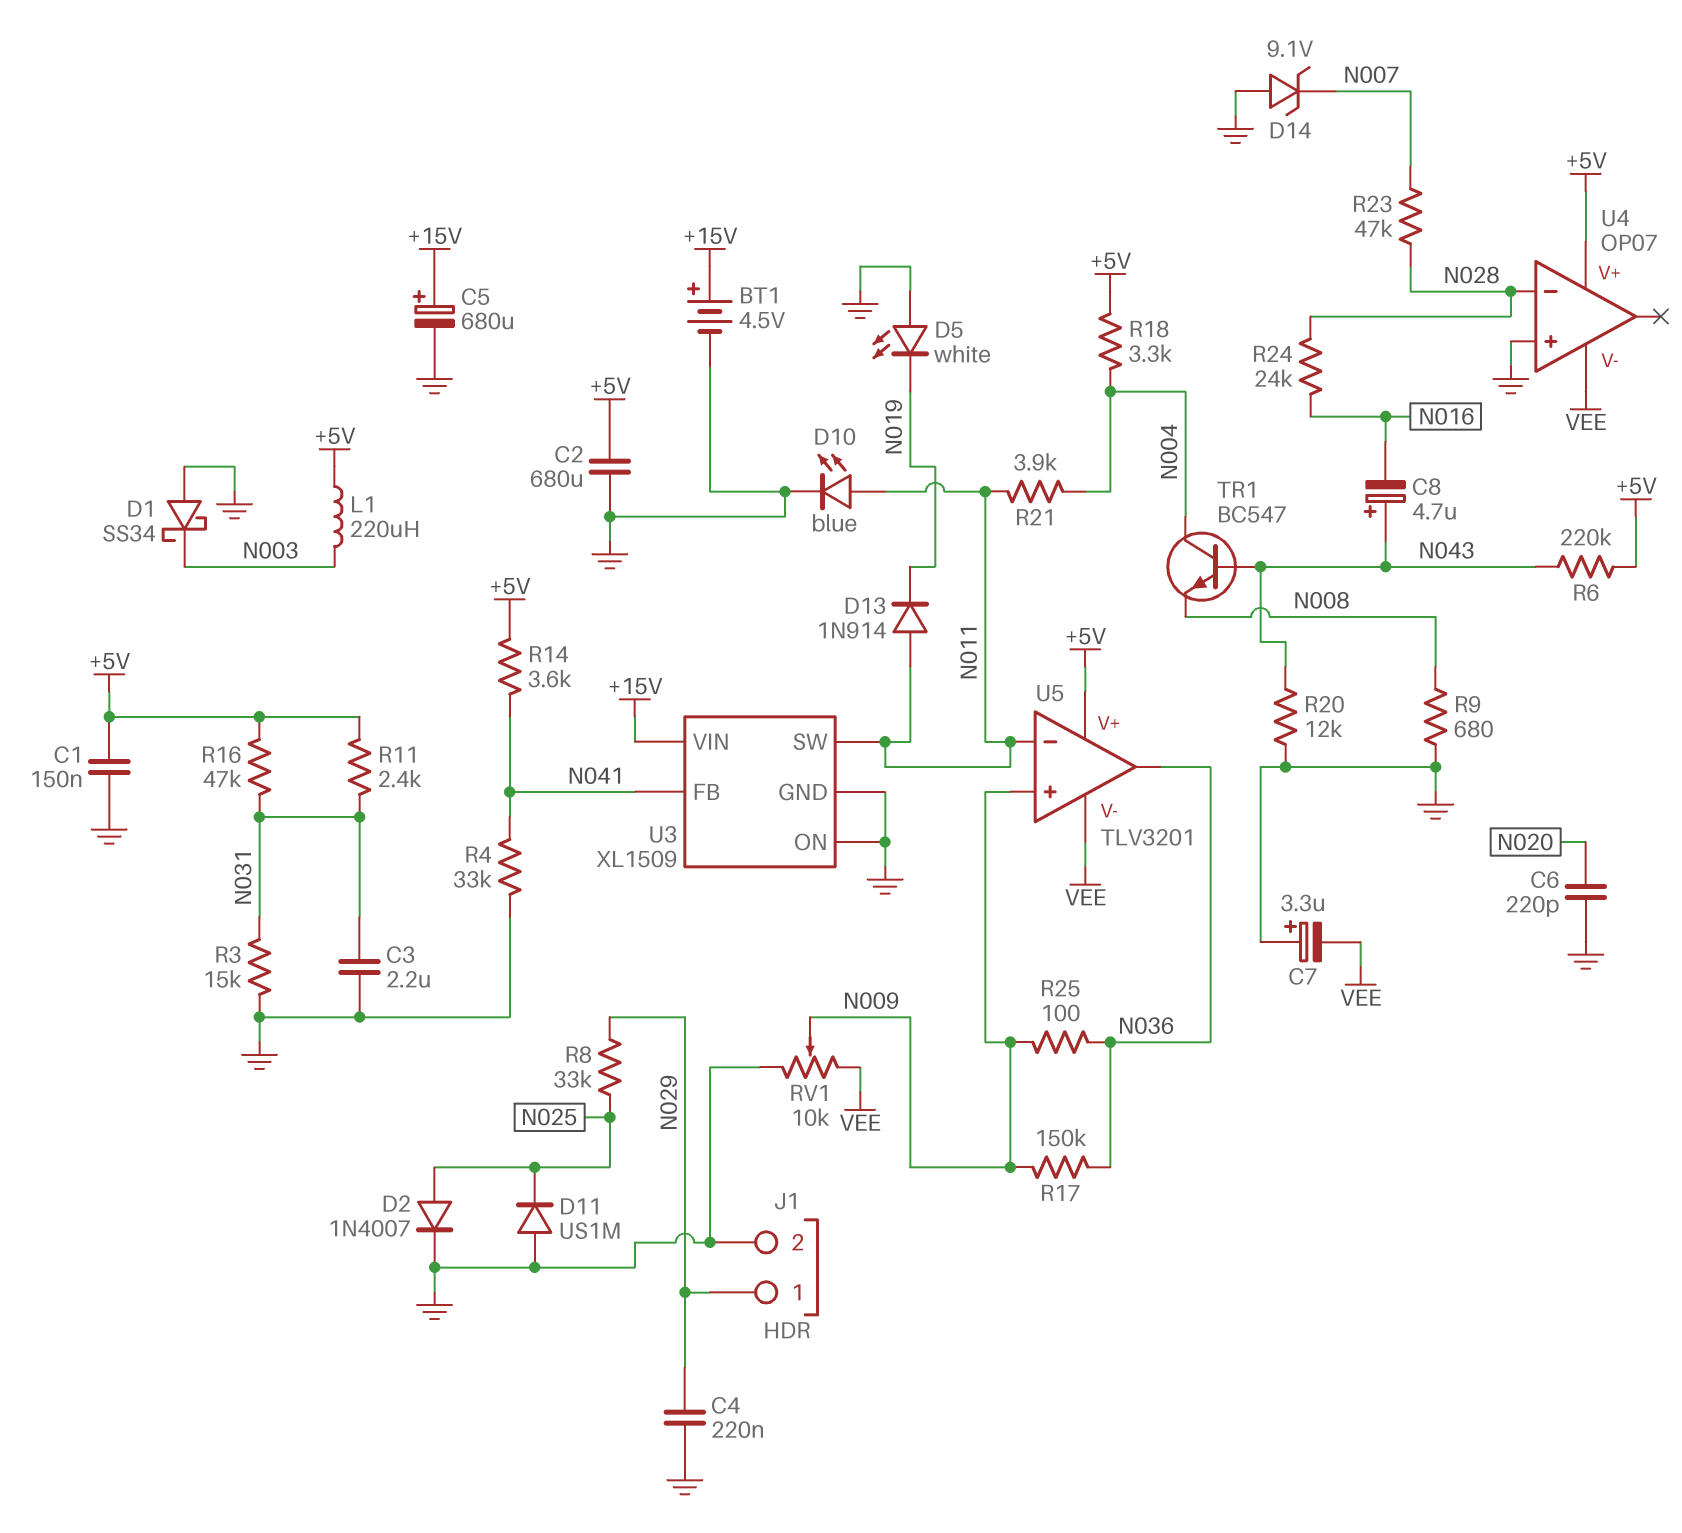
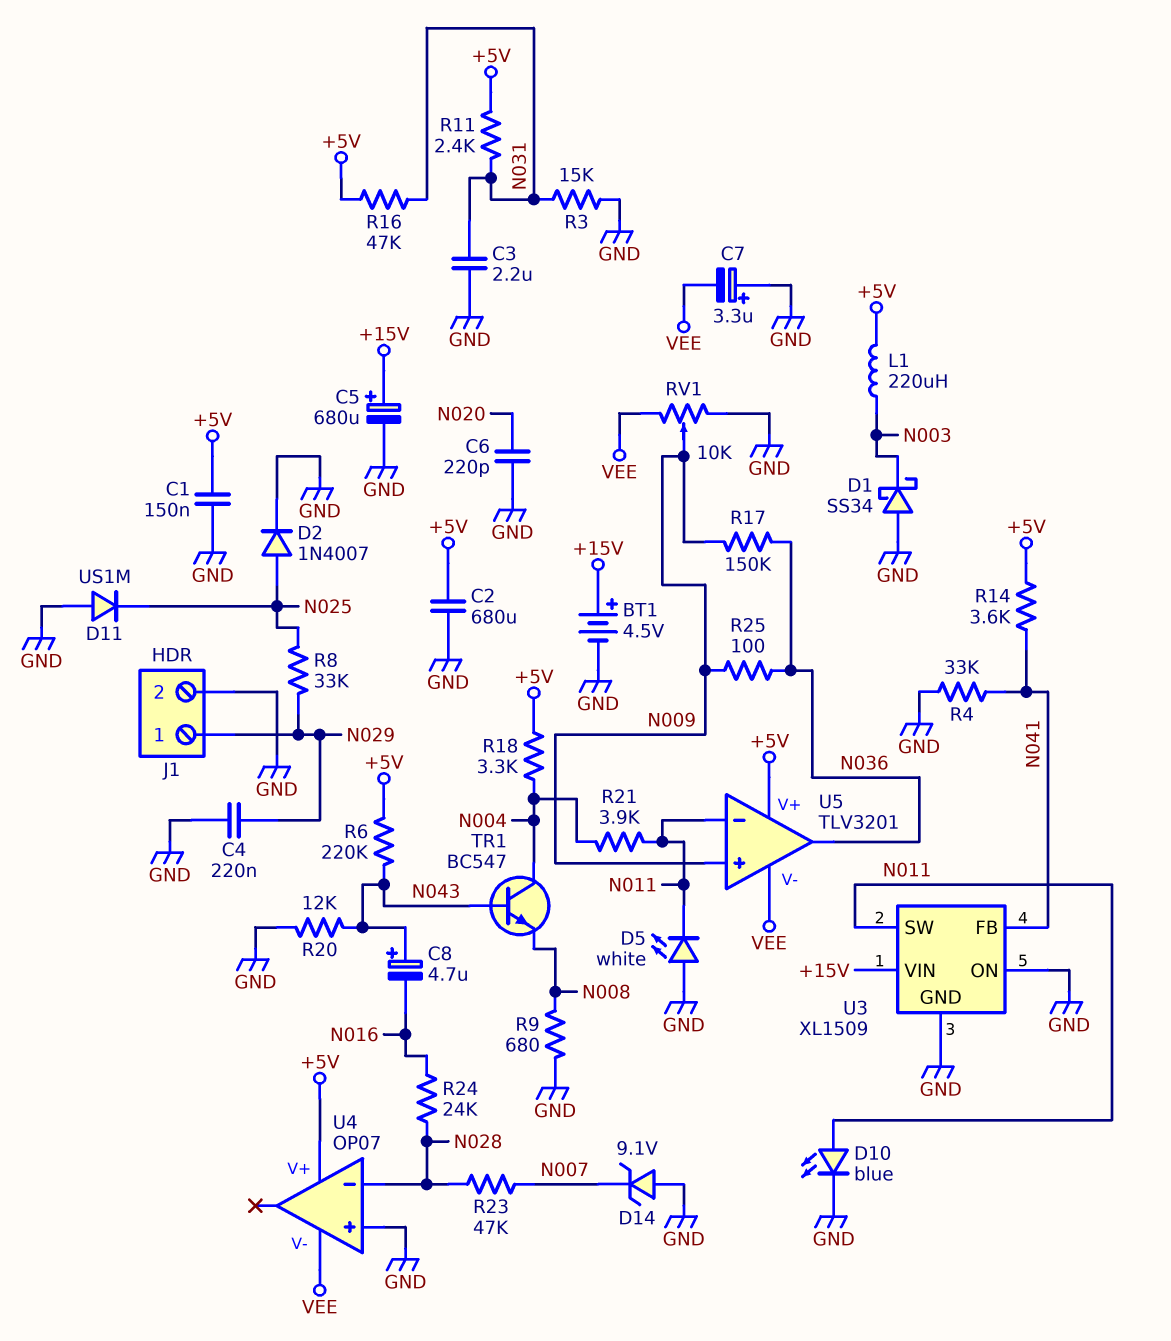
D5: LED white (A GND, K N019) -> LED white (A GND, K N011)
D13: diode 1N914 (A N011, K N019) -> none

